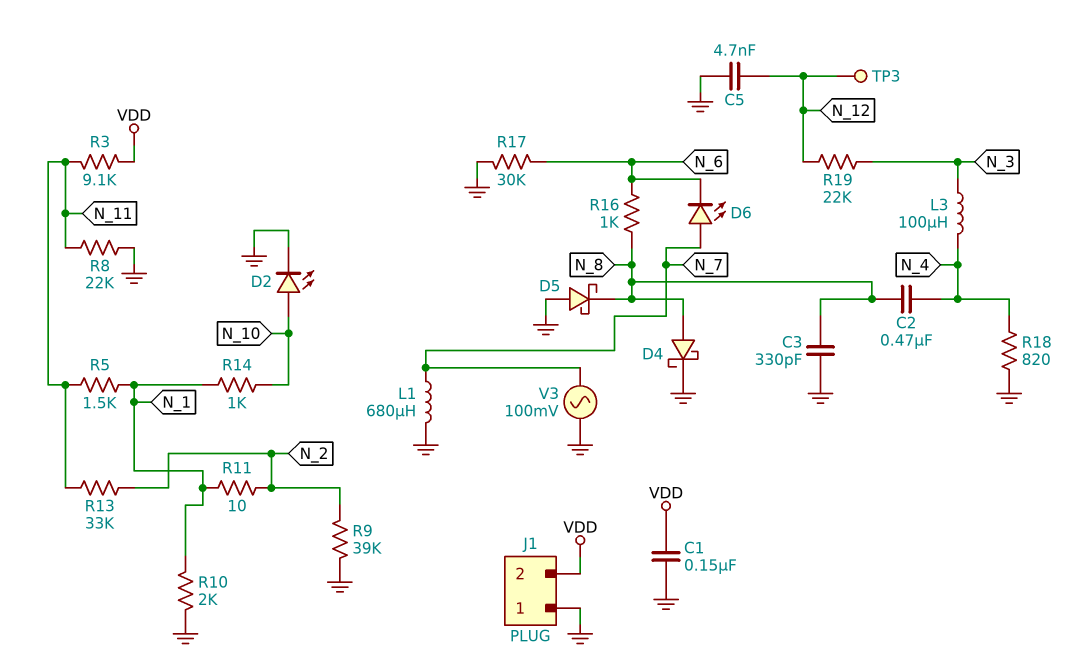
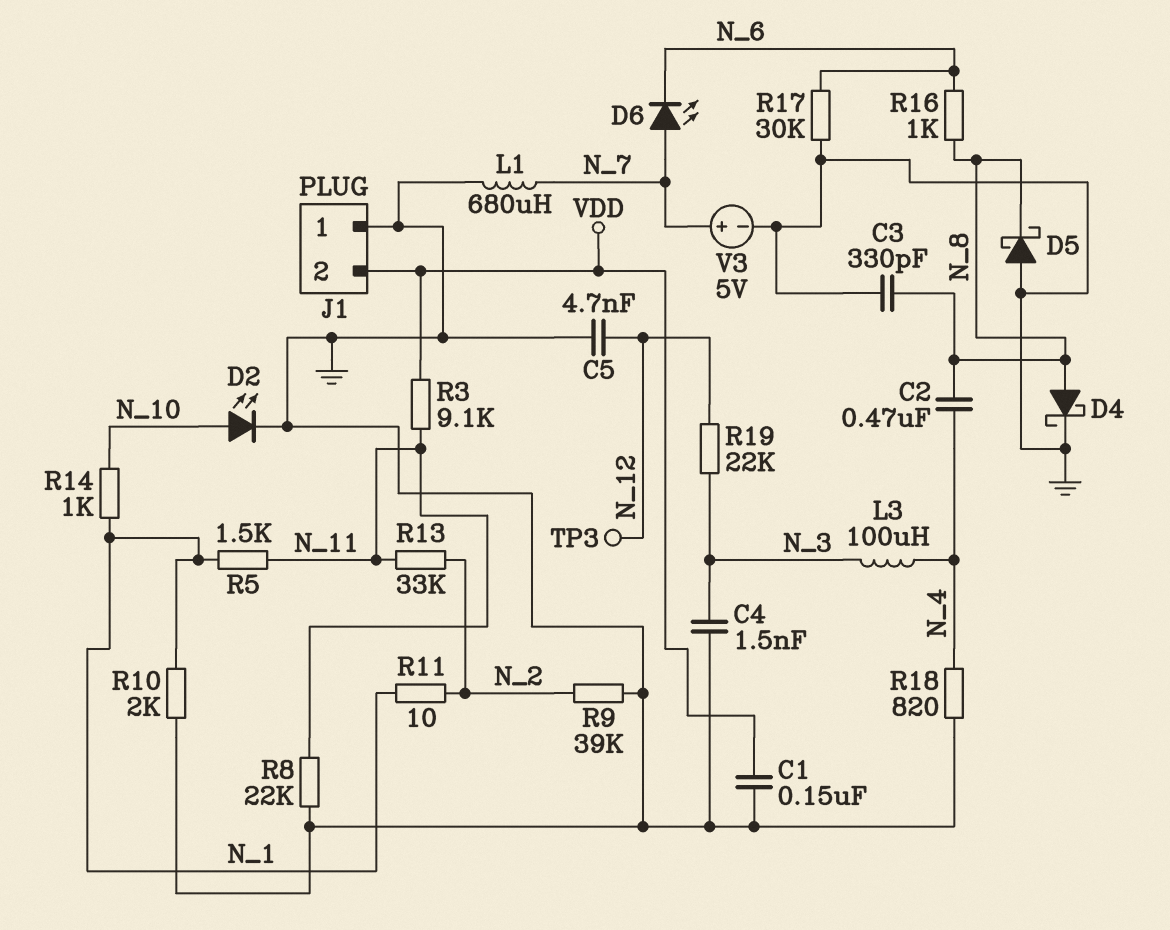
C4: none -> 1.5nF (GND, N_3)
V3: AC 100mV (GND, N_7) -> 5V (plus N_7, minus GND)

